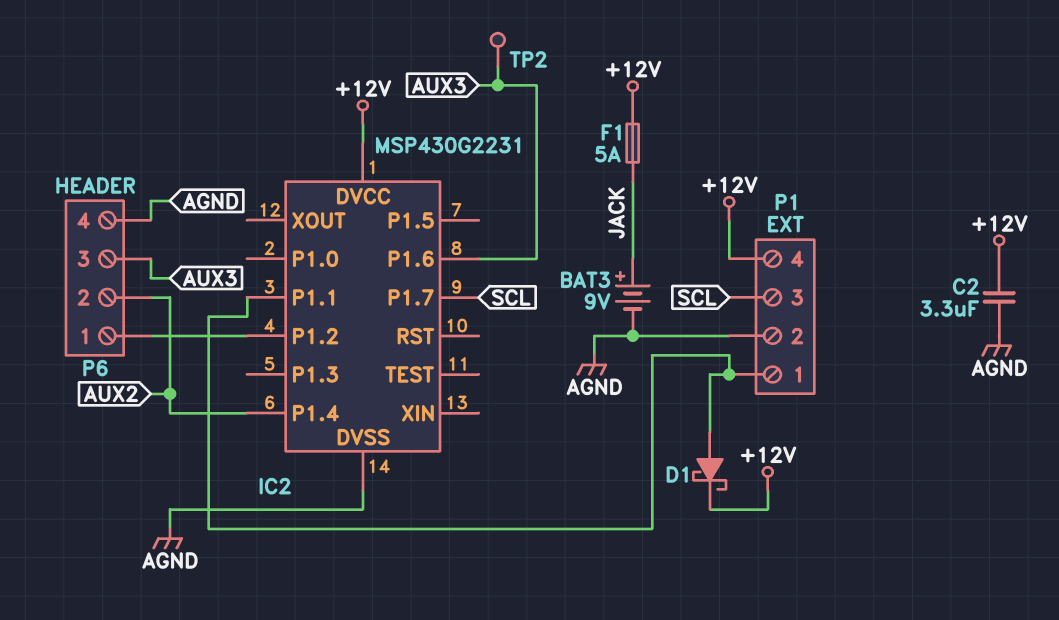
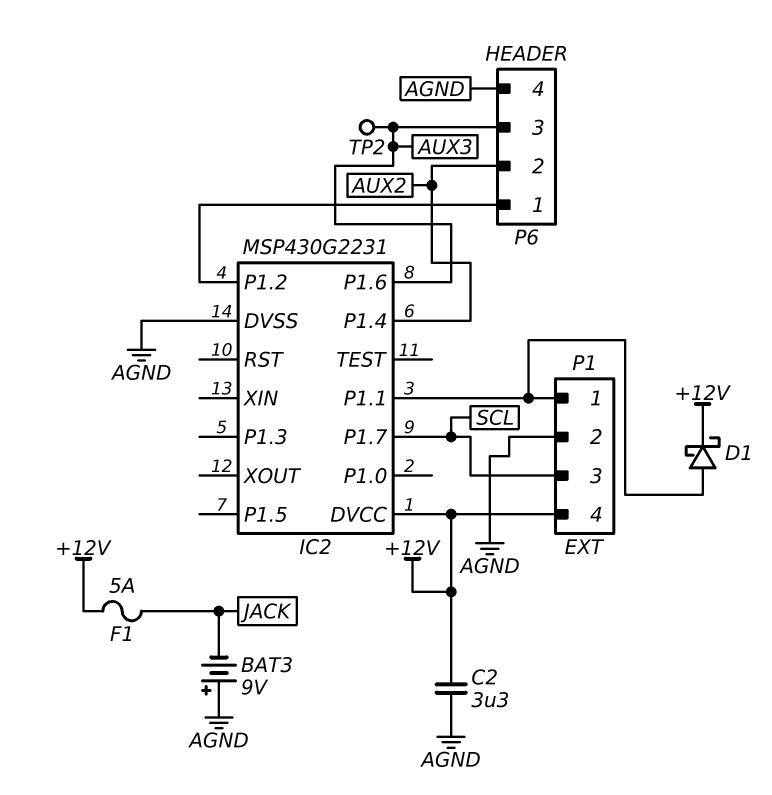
BAT3: 9V (plus JACK, minus AGND) -> 9V (plus AGND, minus JACK)

